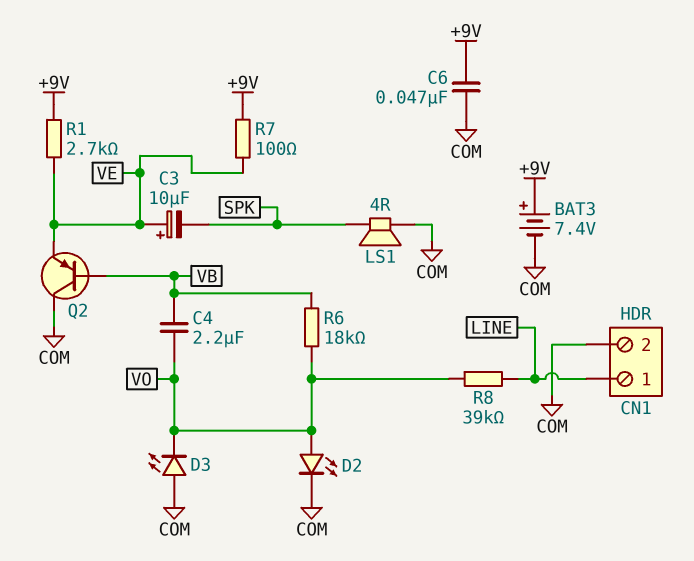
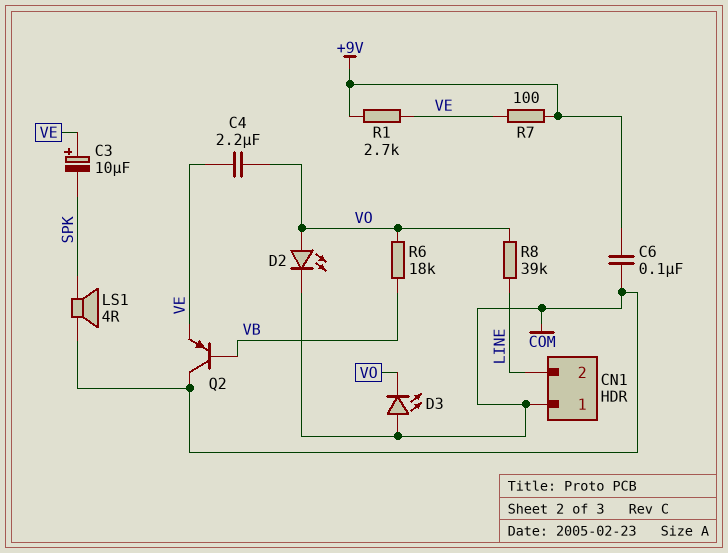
BAT3: 7.4V (plus +9V, minus COM) -> none
C4: 2.2uF (VB, VO) -> 2.2uF (VE, VO)
C6: 47nF (+9V, COM) -> 100nF (+9V, COM)
CN1 pin 1: LINE -> COM
CN1 pin 2: COM -> LINE

